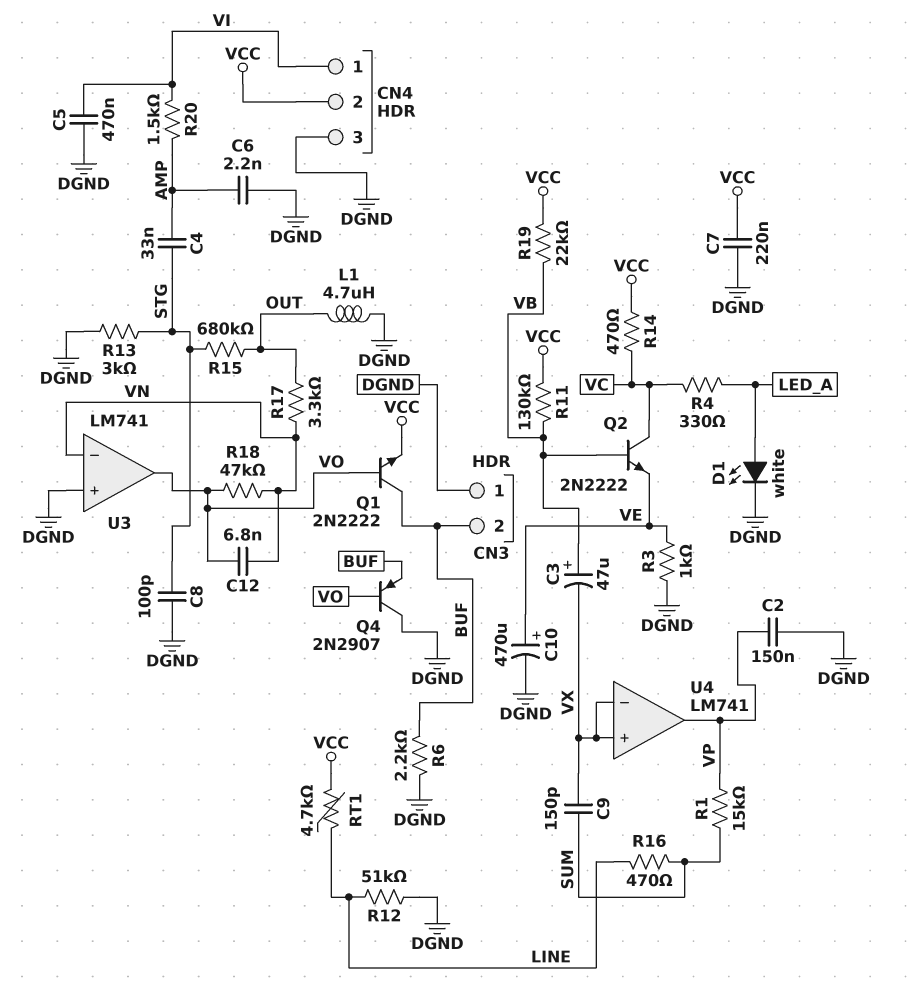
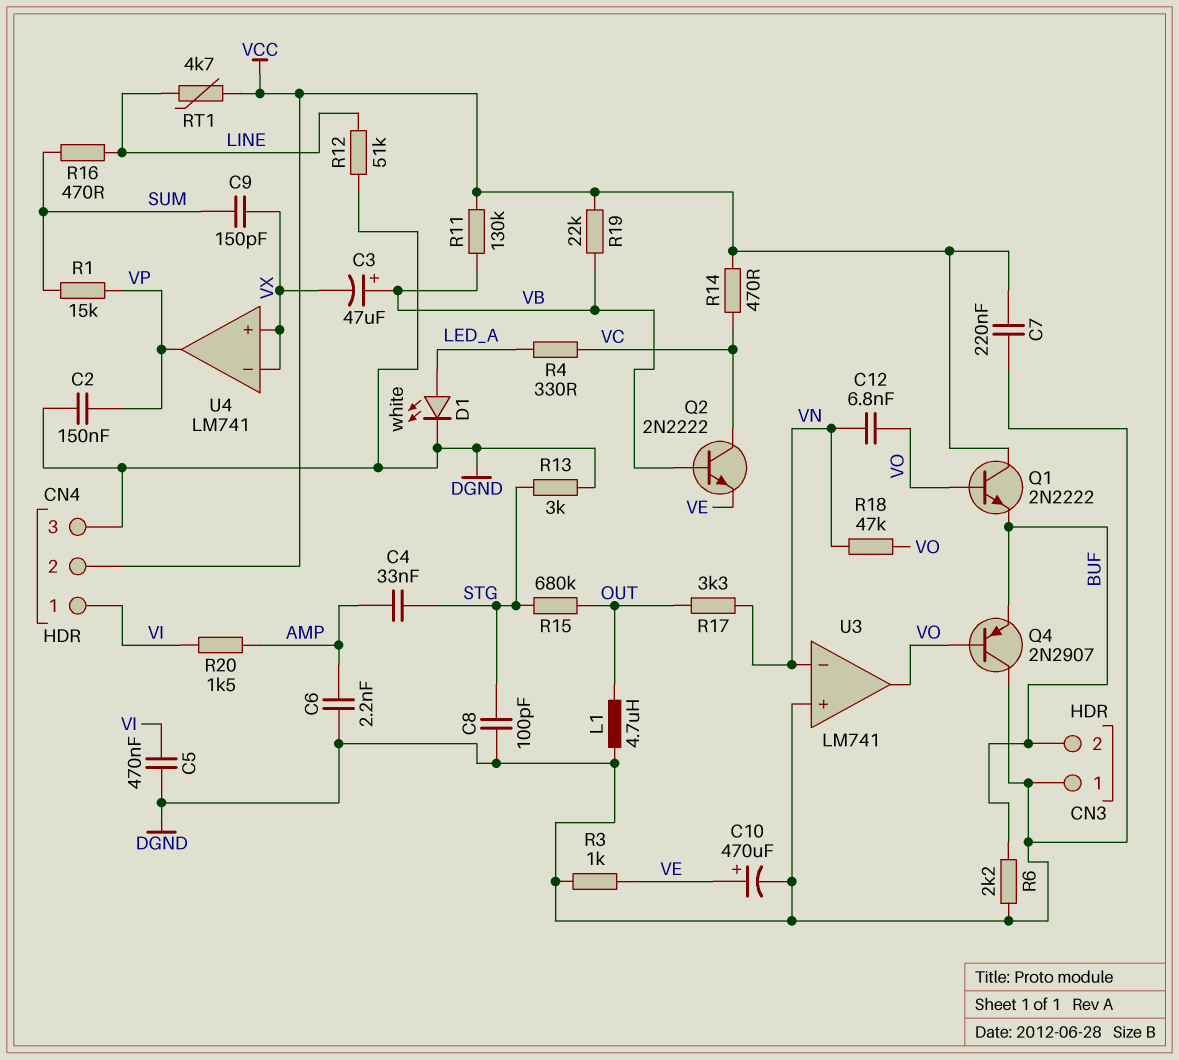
Q1: NPN 2N2222 (B VO, C BUF, E VCC) -> NPN 2N2222 (B VO, C VCC, E BUF)

